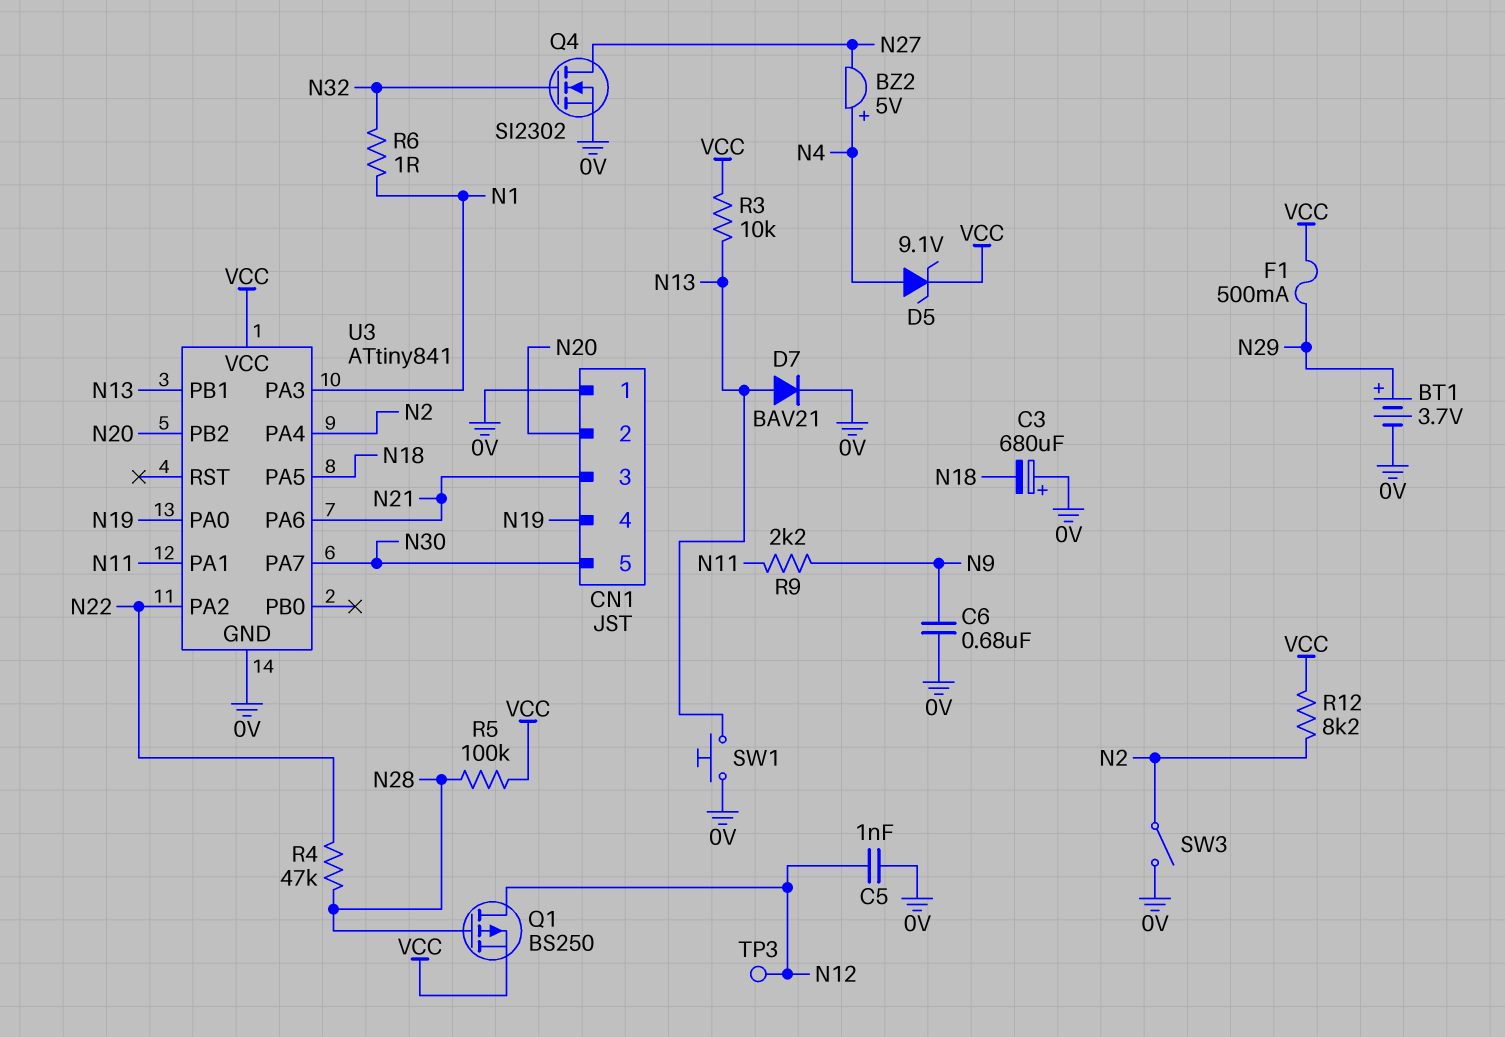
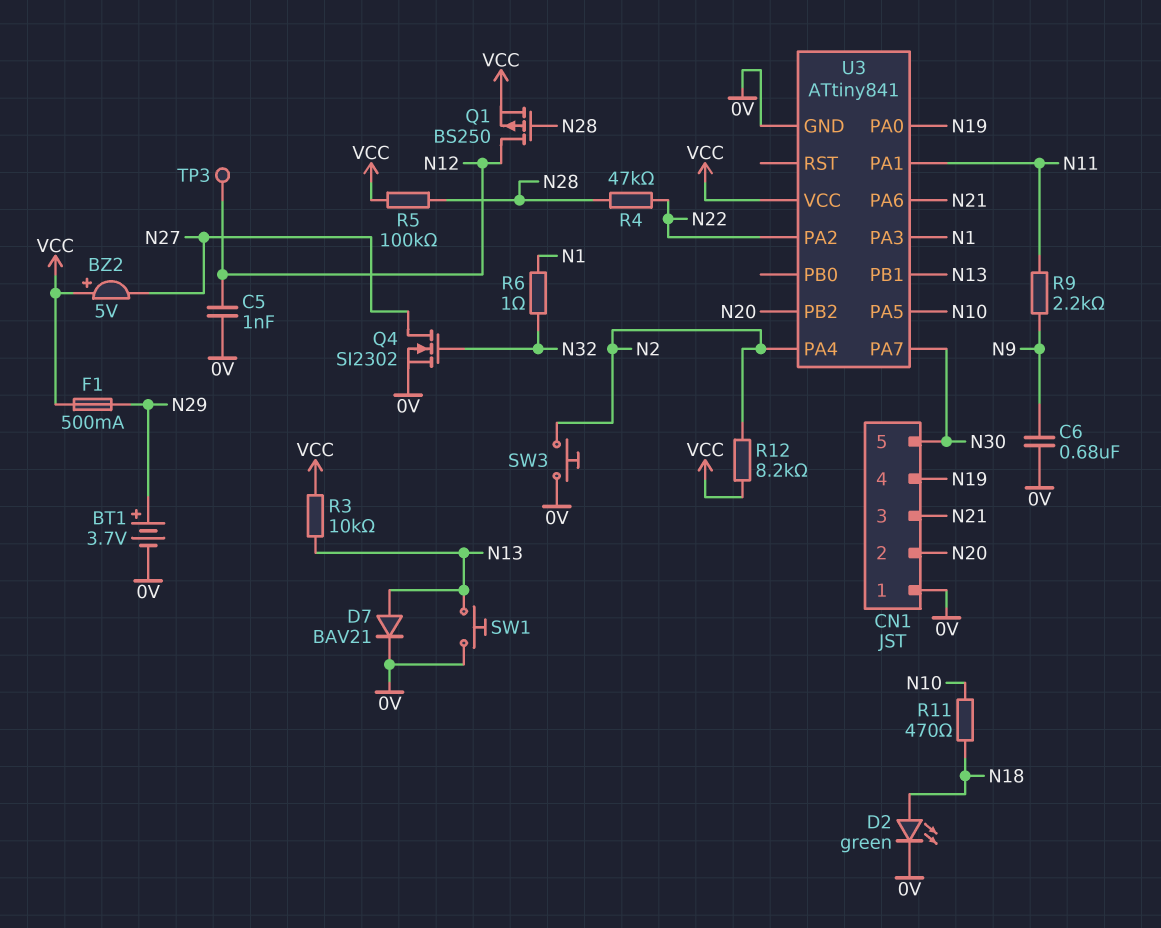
BZ2: buzzer 5V (plus N4, minus N27) -> buzzer 5V (plus VCC, minus N27)
C3: 680uF (plus 0V, minus N18) -> none
D2: none -> LED green (A N18, K 0V)
D5: zener 9.1V (A N4, K VCC) -> none
R11: none -> 470 (N10, N18)
SW3: switch (0V, N2) -> button (0V, N2)
U3 pin PA5: N18 -> N10

